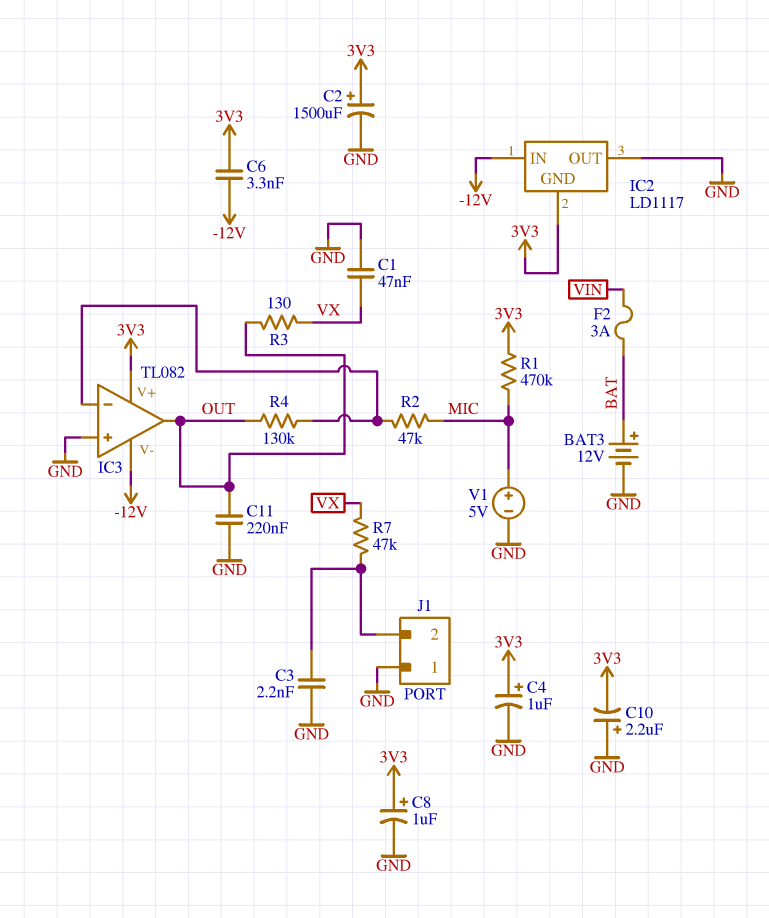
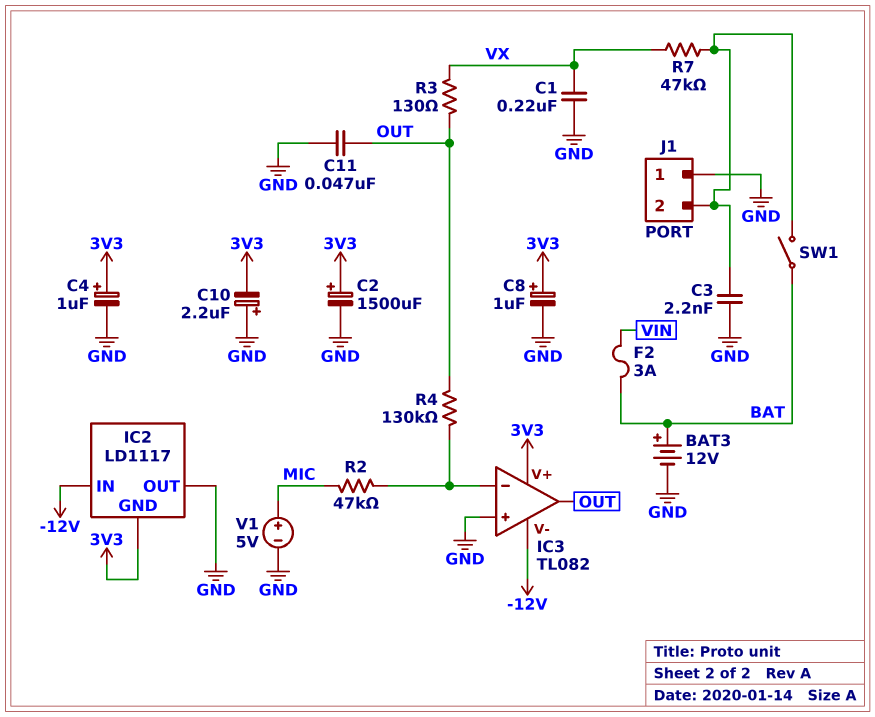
C1: 47nF (GND, VX) -> 220nF (GND, VX)
C6: 3.3nF (-12V, 3V3) -> none
C11: 220nF (GND, OUT) -> 47nF (GND, OUT)
R1: 470k (3V3, MIC) -> none
SW1: none -> switch (BAT, J1/2)

